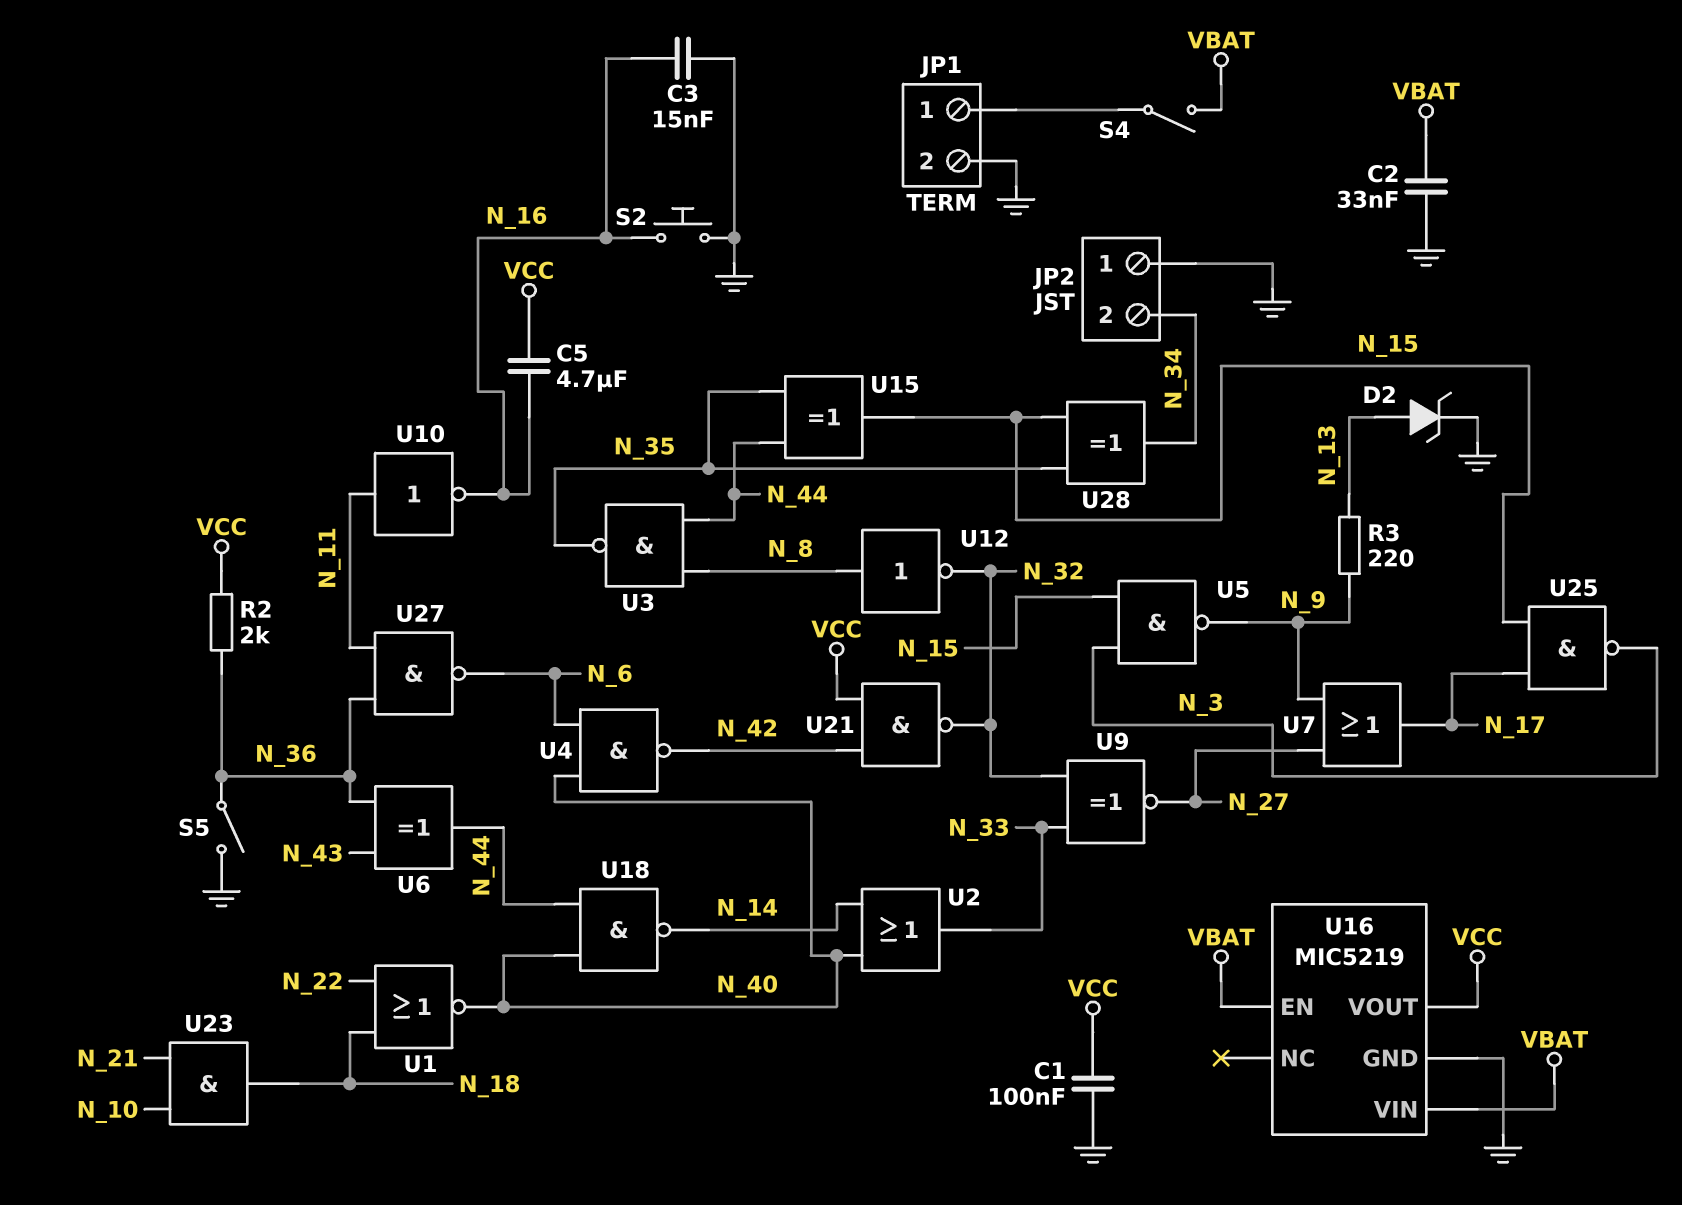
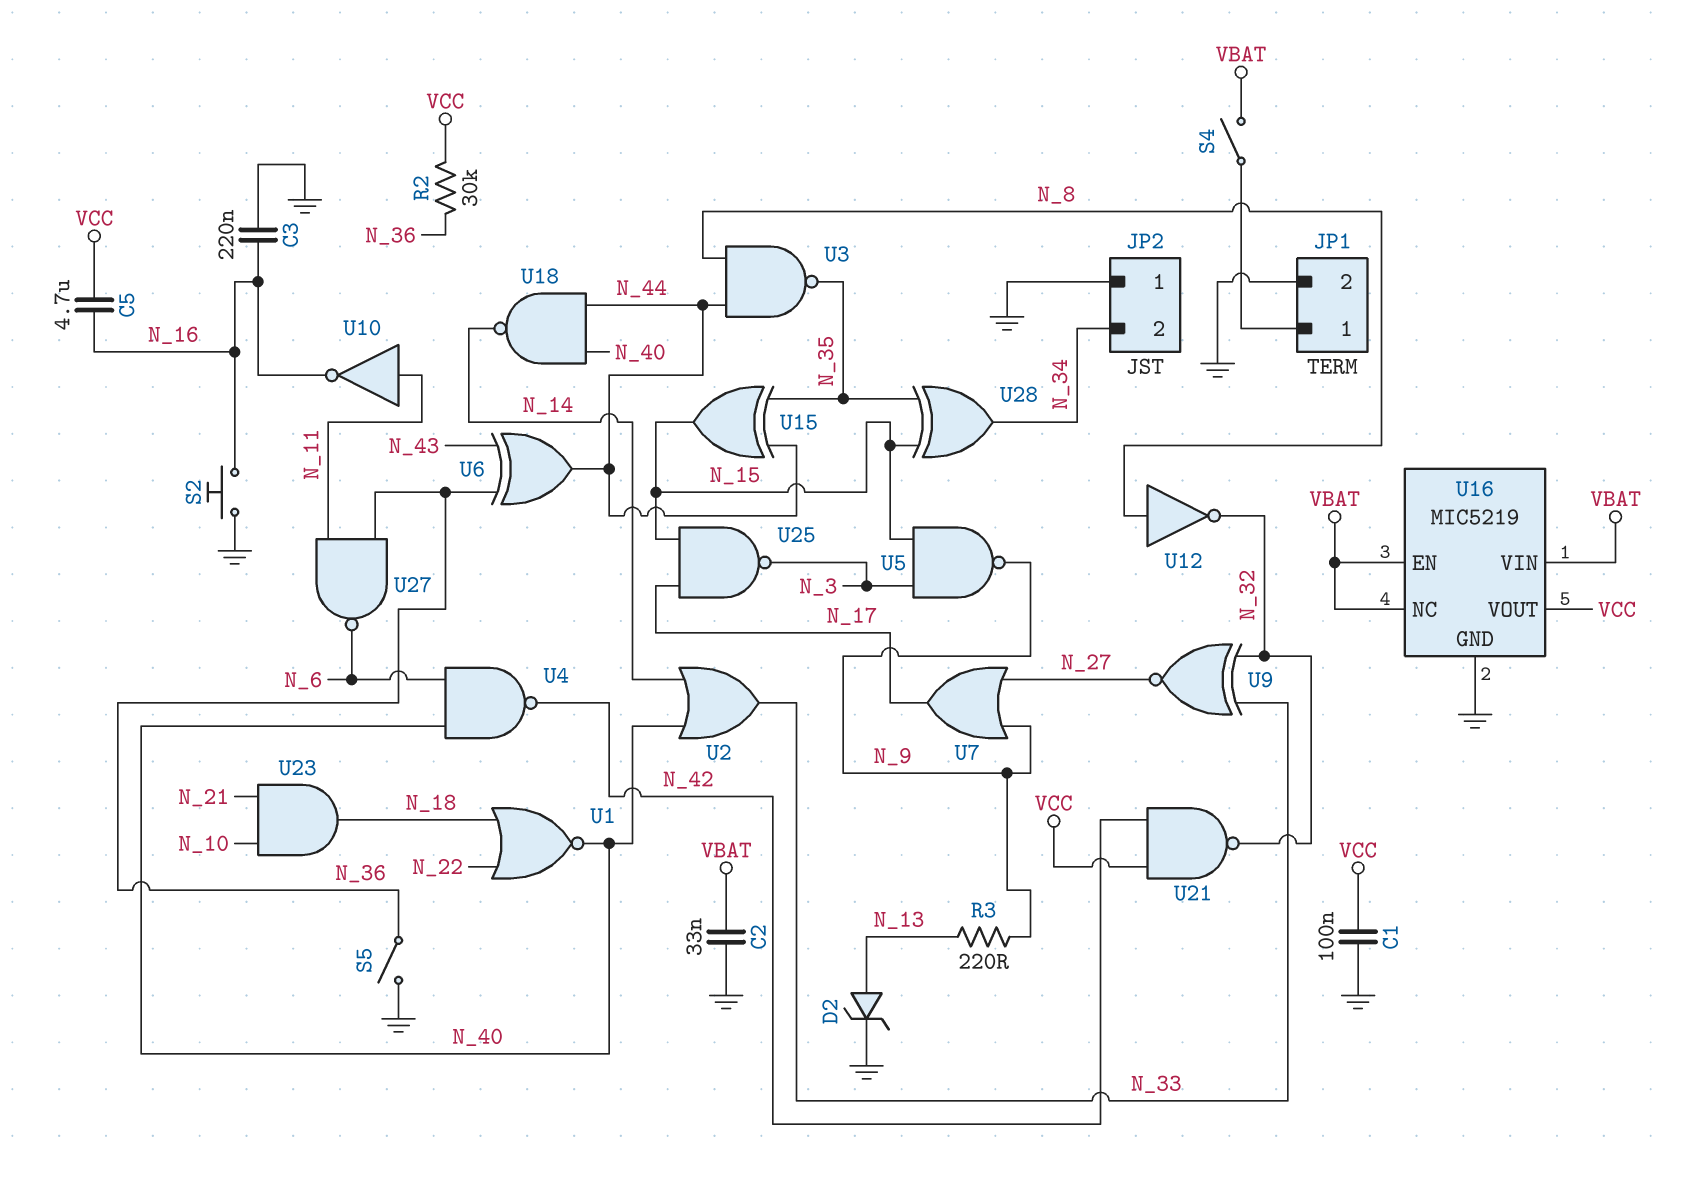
C3: 15nF (GND, N_16) -> 220nF (GND, N_16)
R2: 2k (N_36, VCC) -> 30k (N_36, VCC)
U16 pin NC: none -> VBAT

